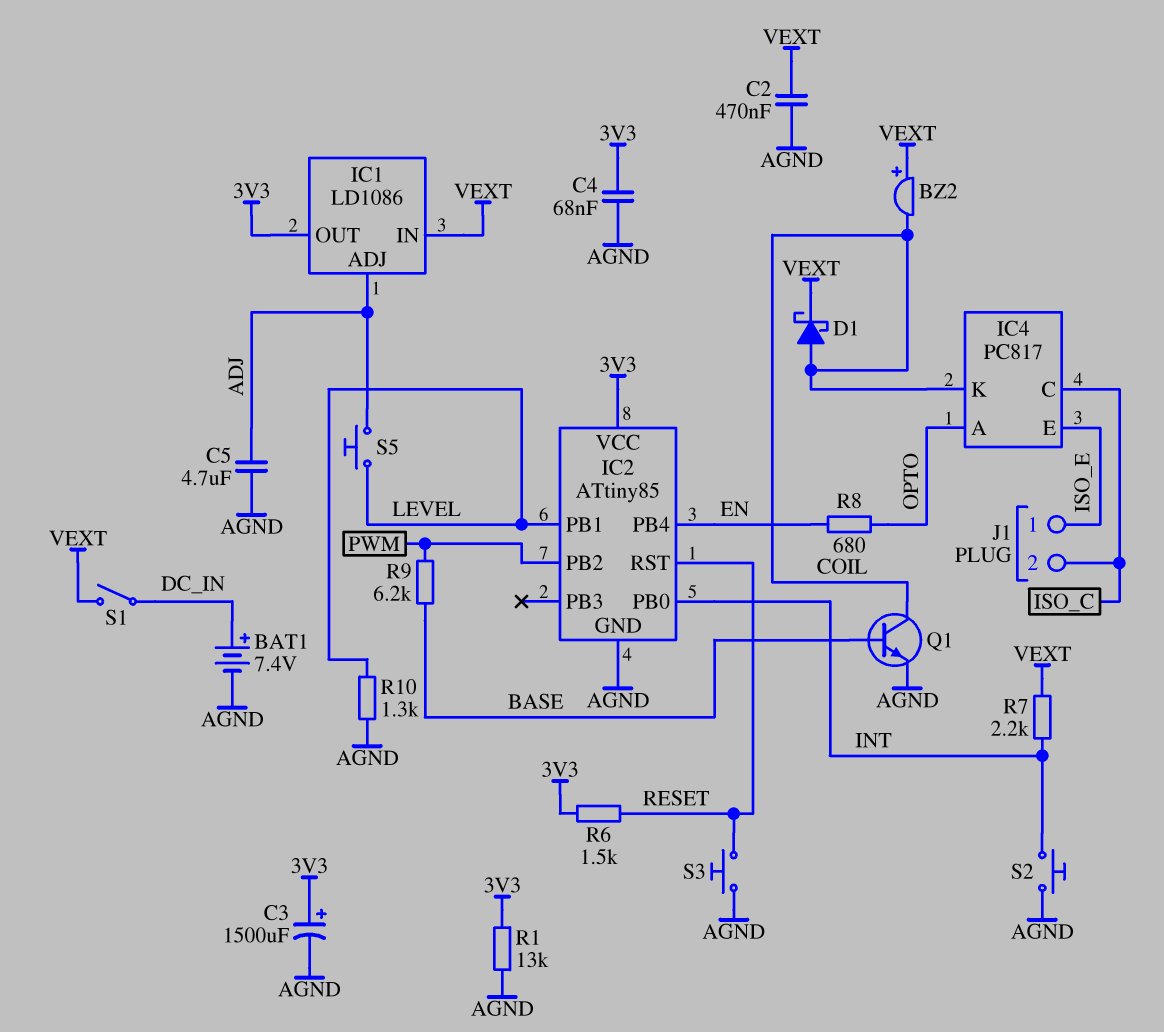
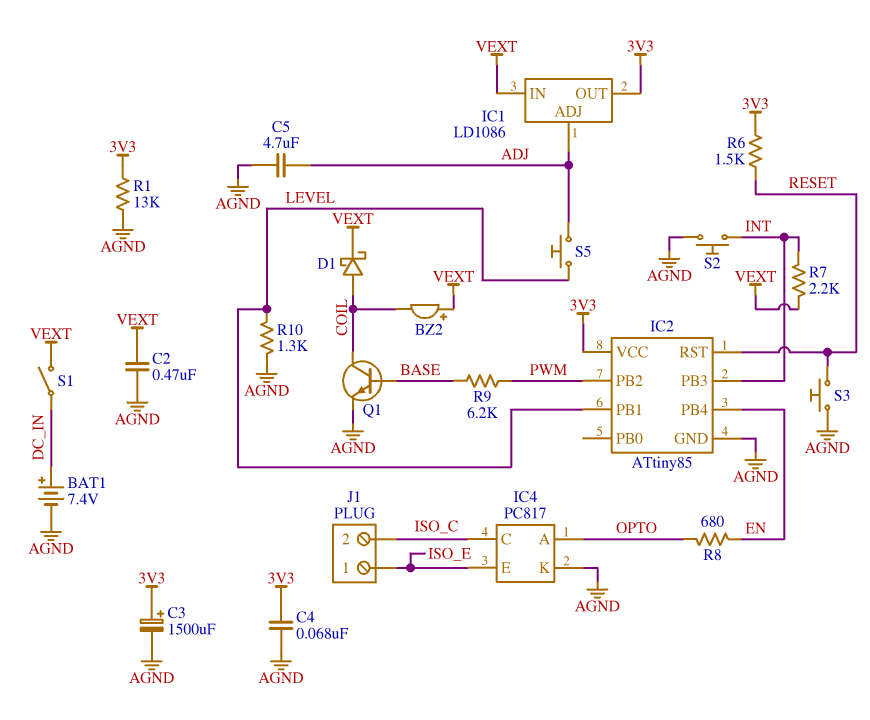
IC2 pin PB0: INT -> none
IC2 pin PB3: none -> INT
IC4 pin K: COIL -> AGND

